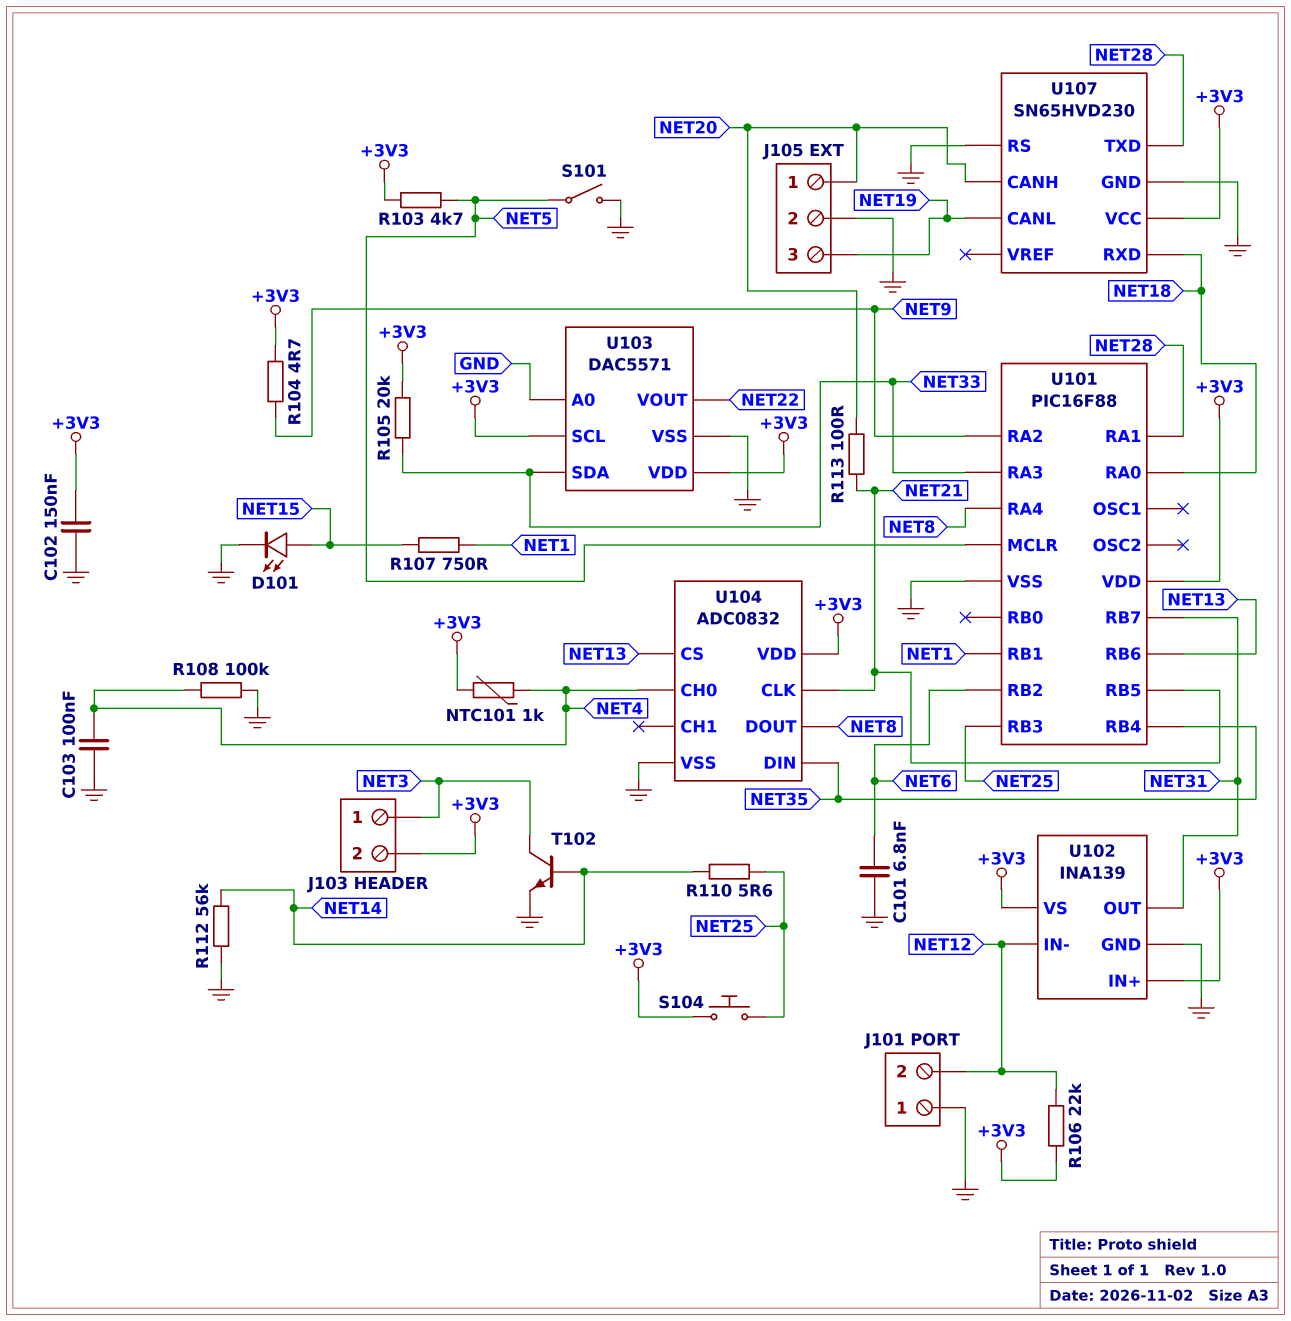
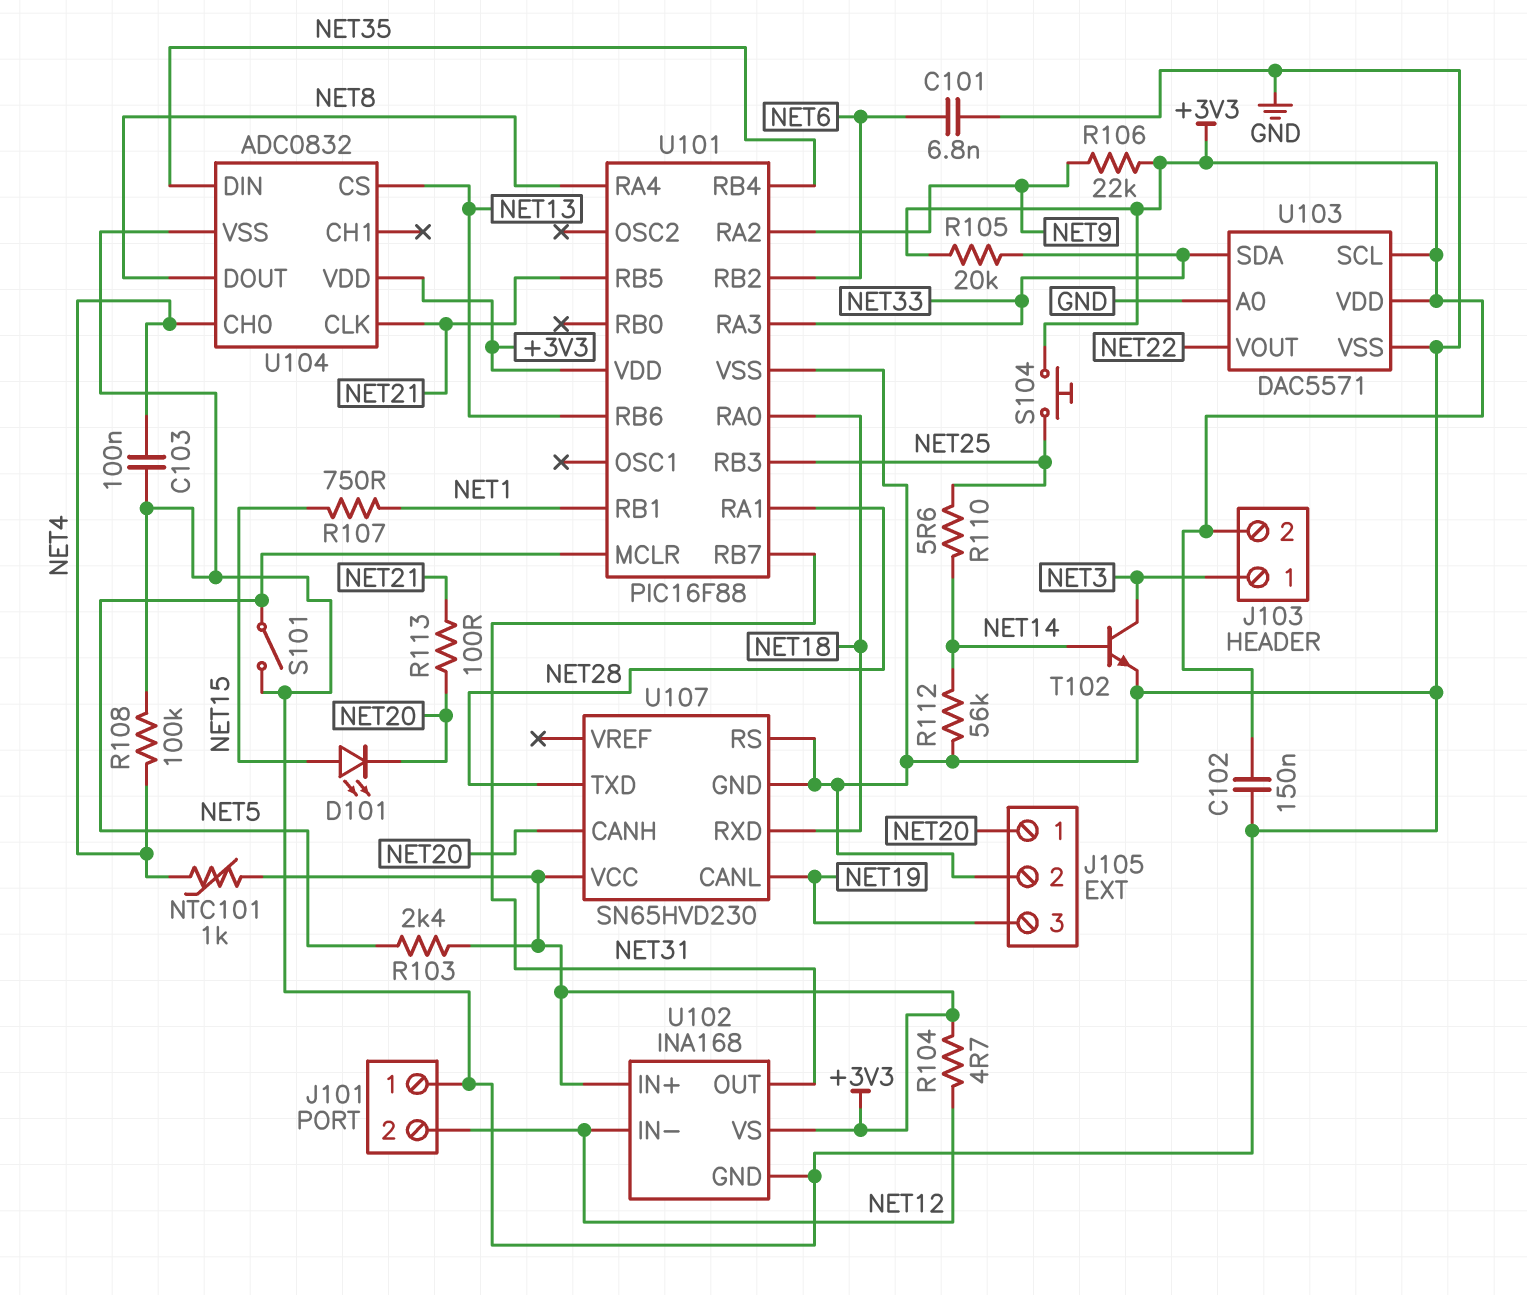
D101: LED (A NET15, K GND) -> LED (A NET15, K NET20)
R103: 4.7k (+3V3, NET5) -> 2.4k (+3V3, NET5)
R104: 4.7 (+3V3, NET9) -> 4.7 (+3V3, NET12)
R106: 22k (+3V3, NET12) -> 22k (+3V3, NET9)
U102: INA139 -> INA168

